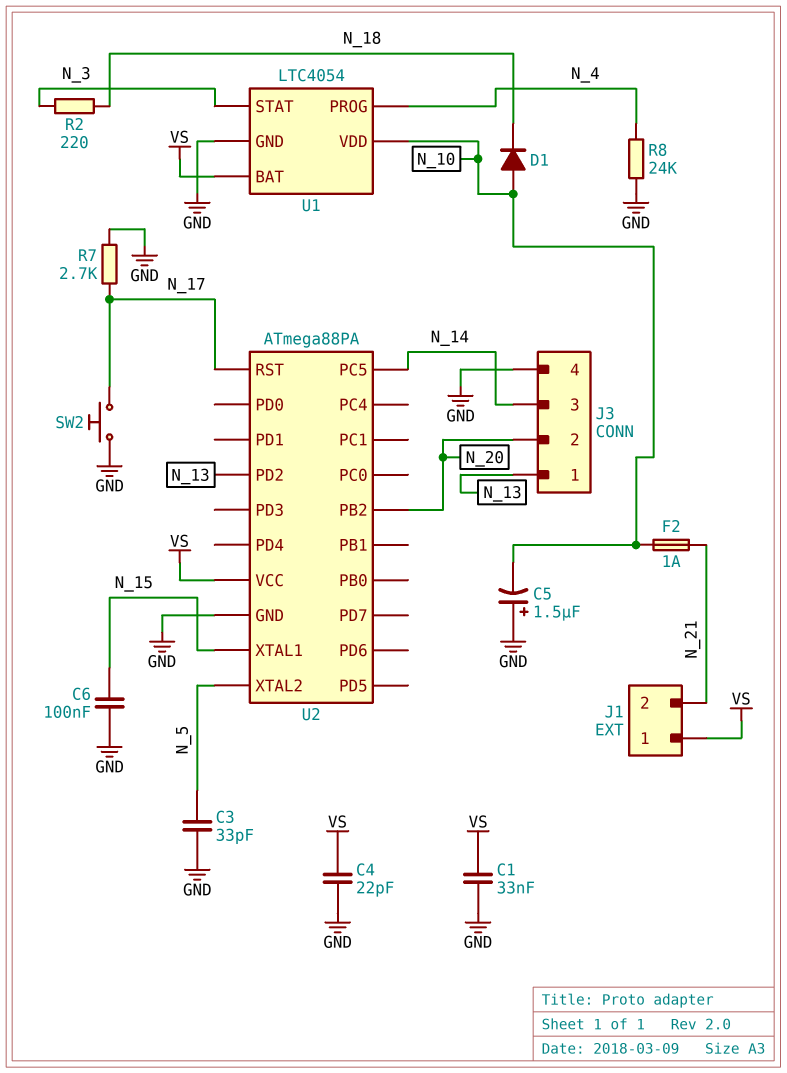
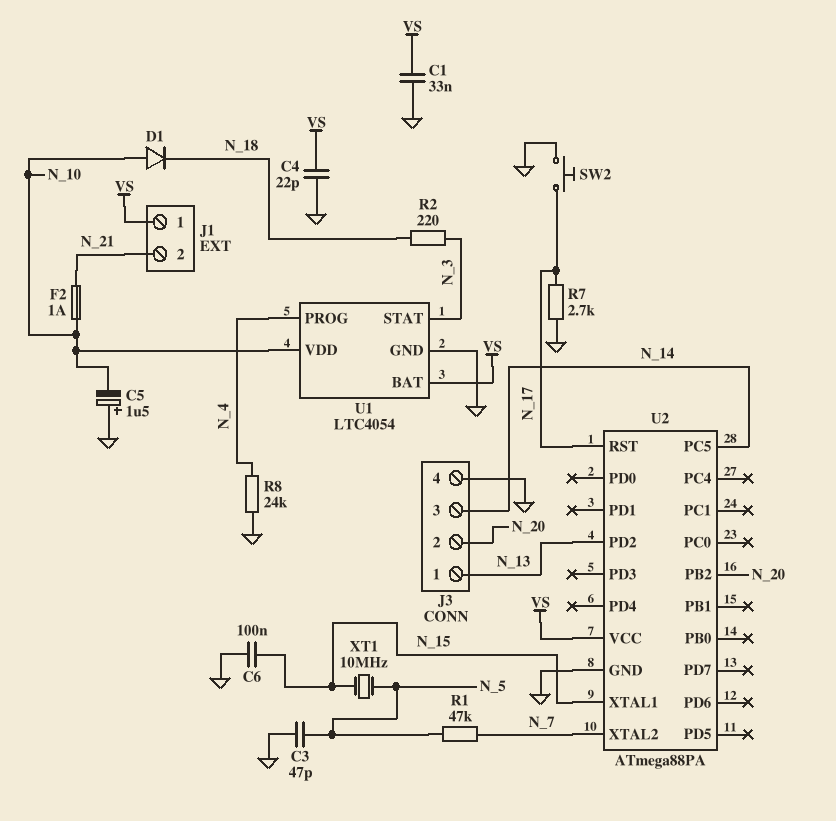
C3: 33pF (GND, N_5) -> 47pF (GND, N_5)
R1: none -> 47k (N_5, N_7)
U2 pin XTAL2: N_5 -> N_7
XT1: none -> 10MHz (N_5, N_15)

